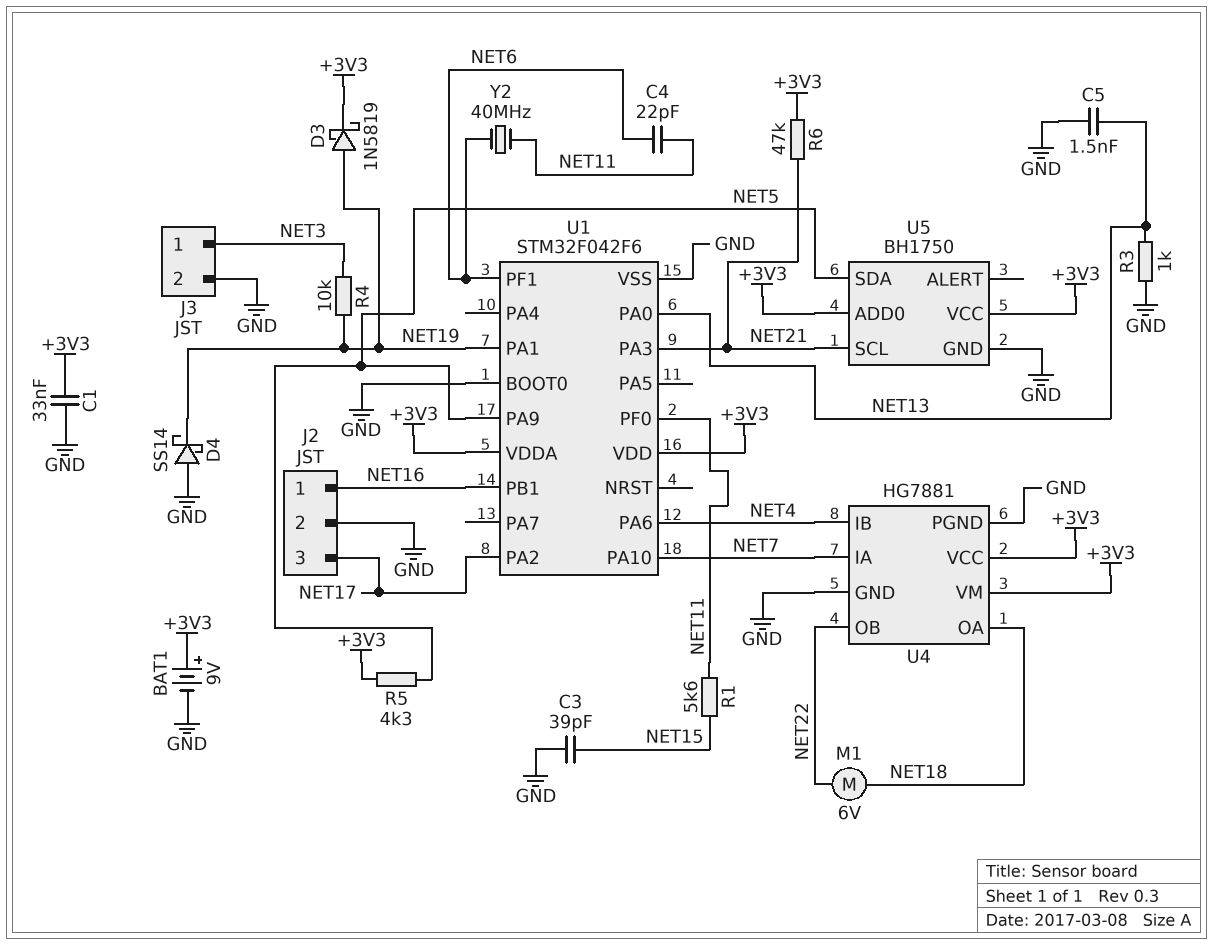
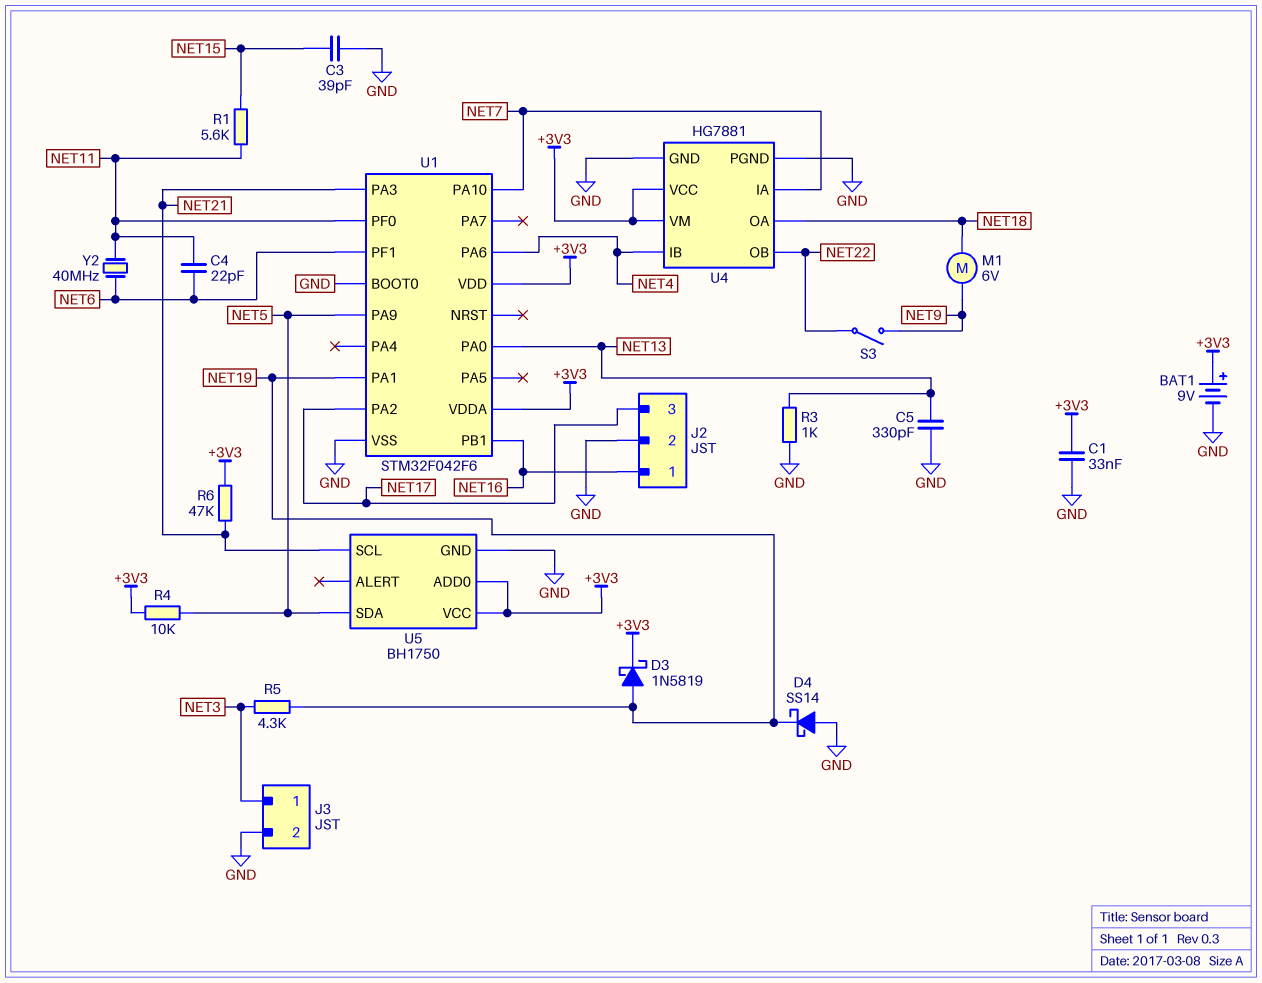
C5: 1.5nF (GND, NET13) -> 330pF (GND, NET13)
M1: motor 6V (NET18, NET22) -> motor 6V (NET9, NET18)
R4: 10k (NET3, NET19) -> 10k (+3V3, NET5)
R5: 4.3k (+3V3, NET5) -> 4.3k (NET3, NET19)
S3: none -> switch (NET9, NET22)

